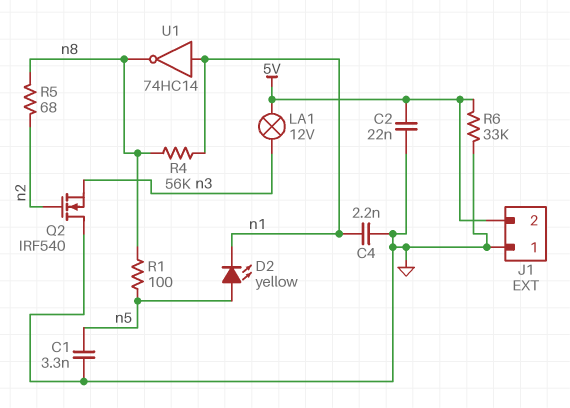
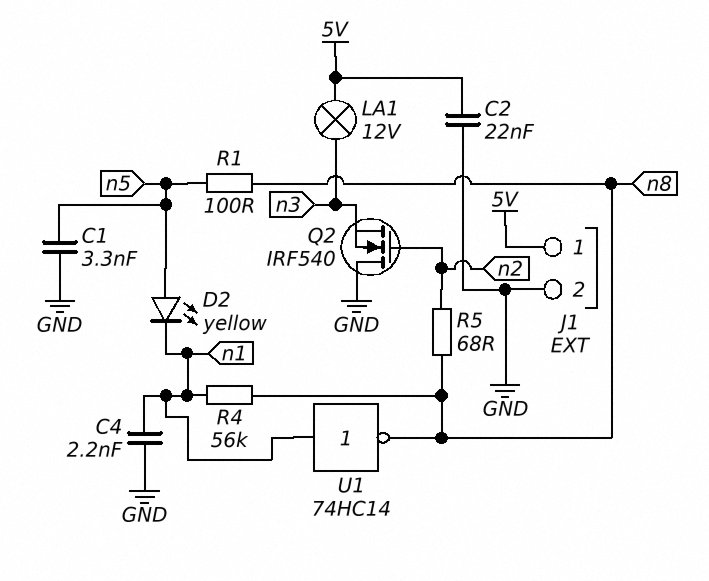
J1 pin 1: GND -> 5V
J1 pin 2: 5V -> GND
R6: 33k (5V, GND) -> none

